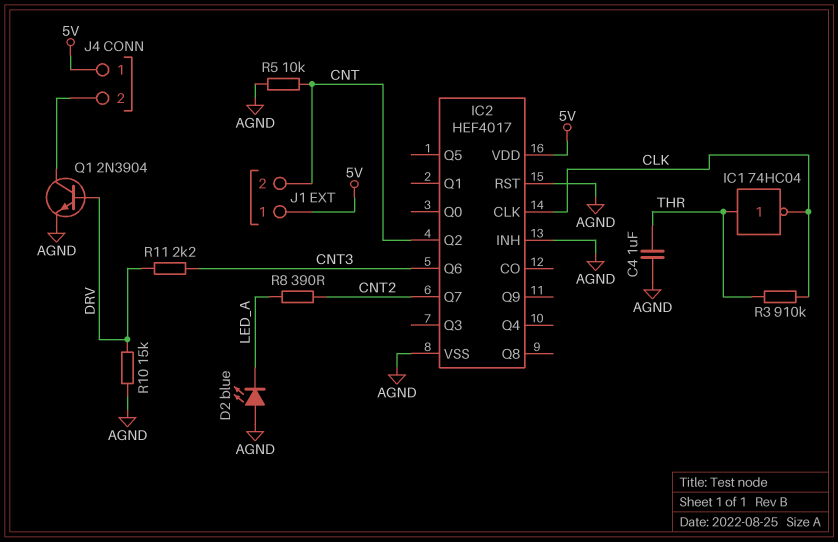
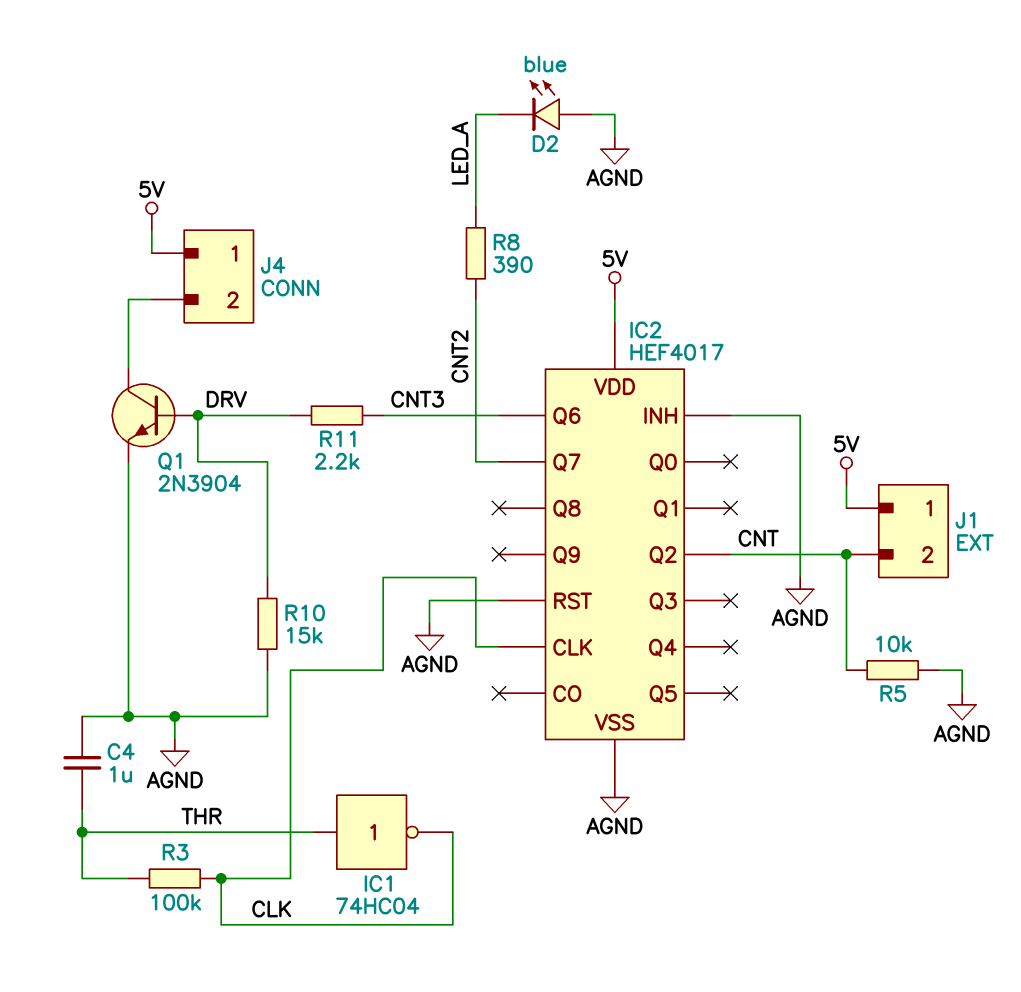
R3: 910k (CLK, THR) -> 100k (CLK, THR)

